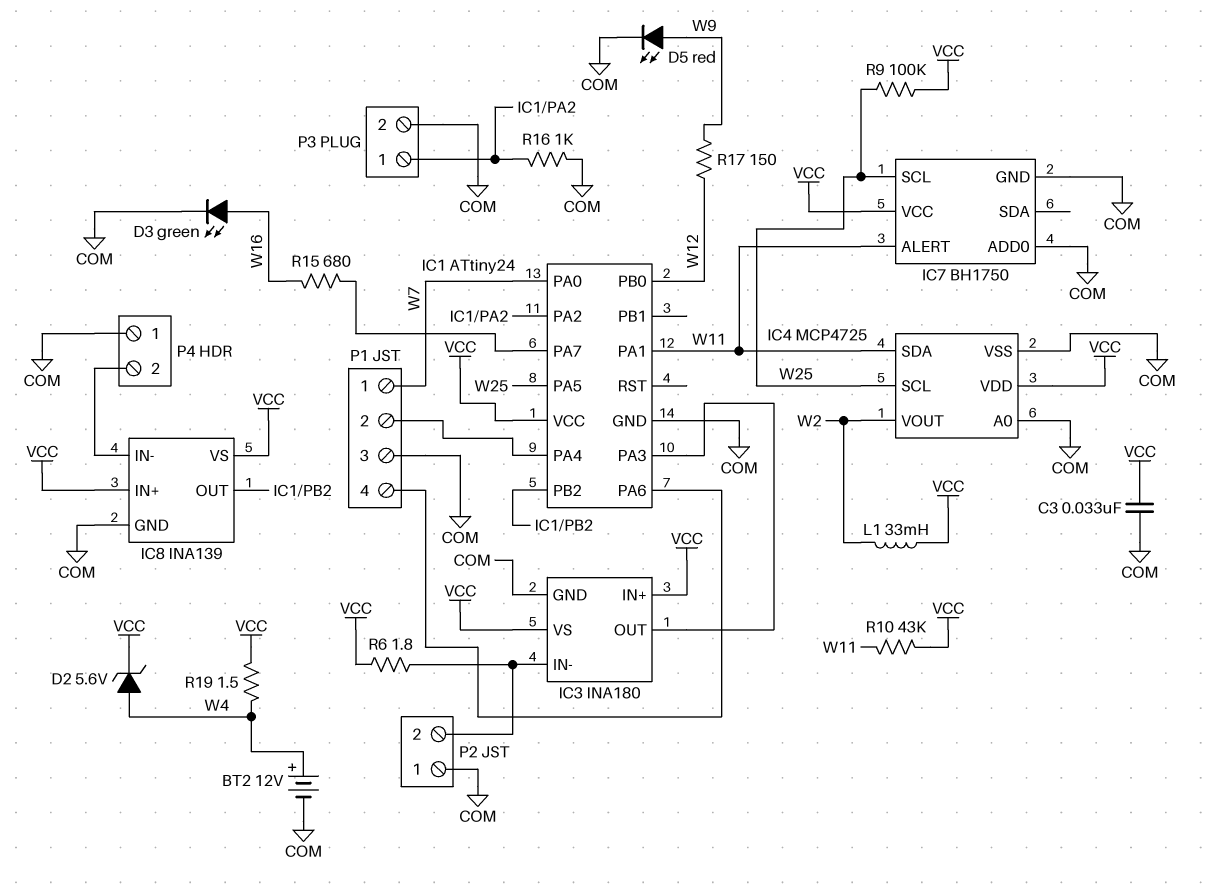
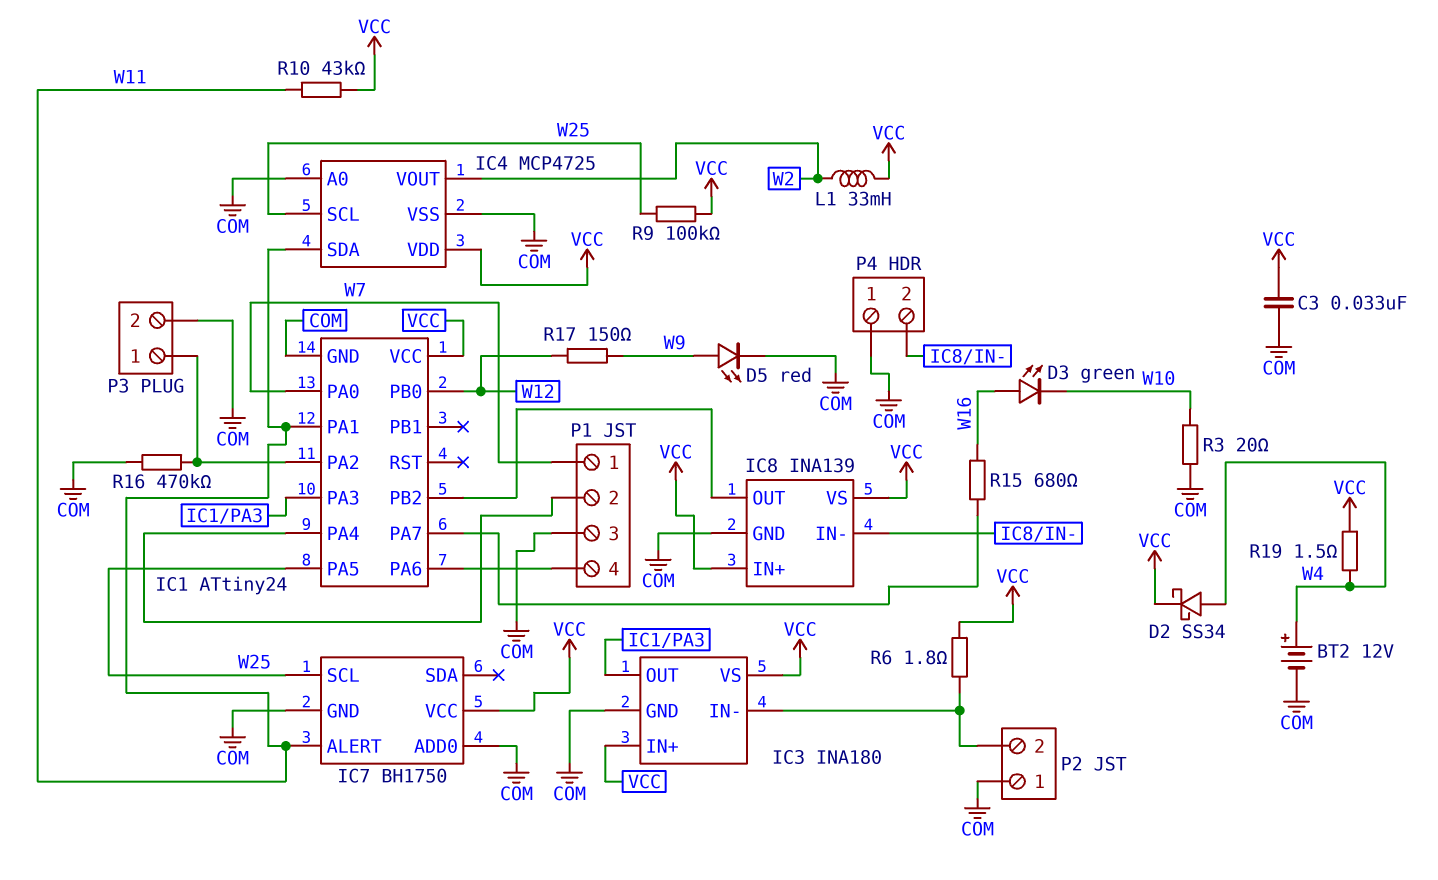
D2: zener 5.6V (A W4, K VCC) -> schottky SS34 (A W4, K VCC)
D3: LED green (A W16, K COM) -> LED green (A W16, K W10)
R3: none -> 20 (COM, W10)
R16: 1k (COM, IC1/PA2) -> 470k (COM, IC1/PA2)

